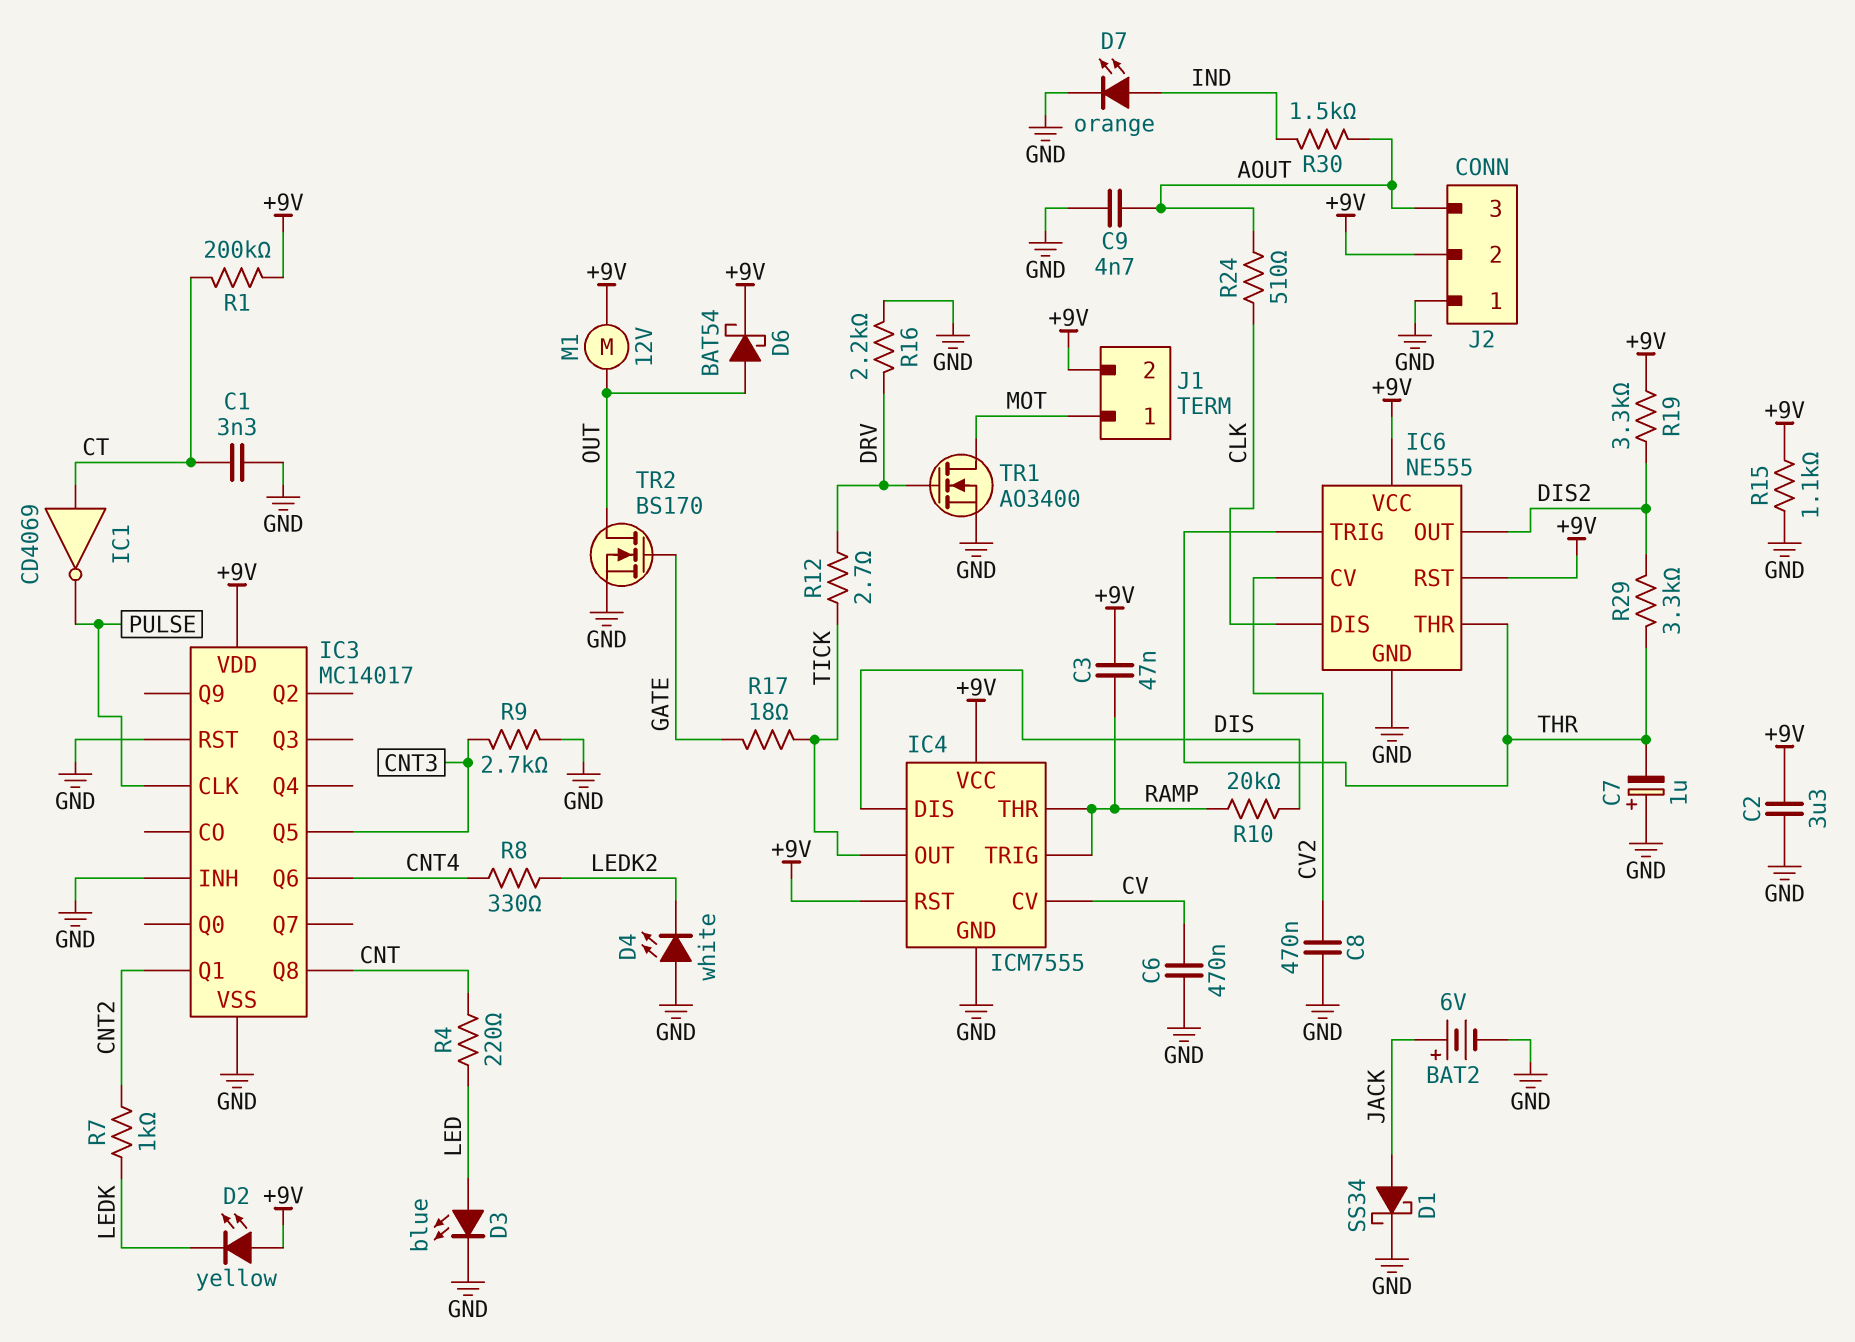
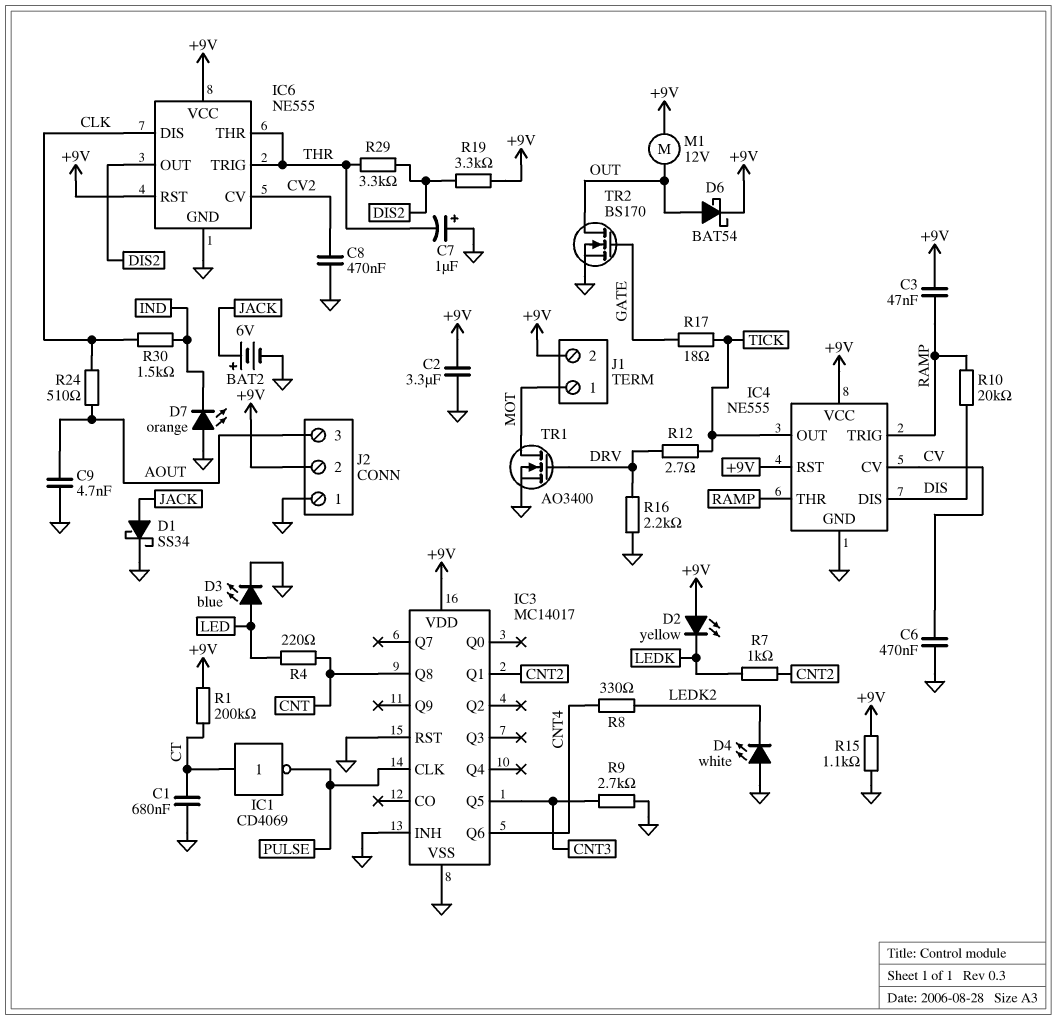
C1: 3.3nF (CT, GND) -> 680nF (CT, GND)
D7: LED orange (A IND, K GND) -> LED orange (A GND, K IND)
IC4: ICM7555 -> NE555
R30: 1.5k (AOUT, IND) -> 1.5k (CLK, IND)

